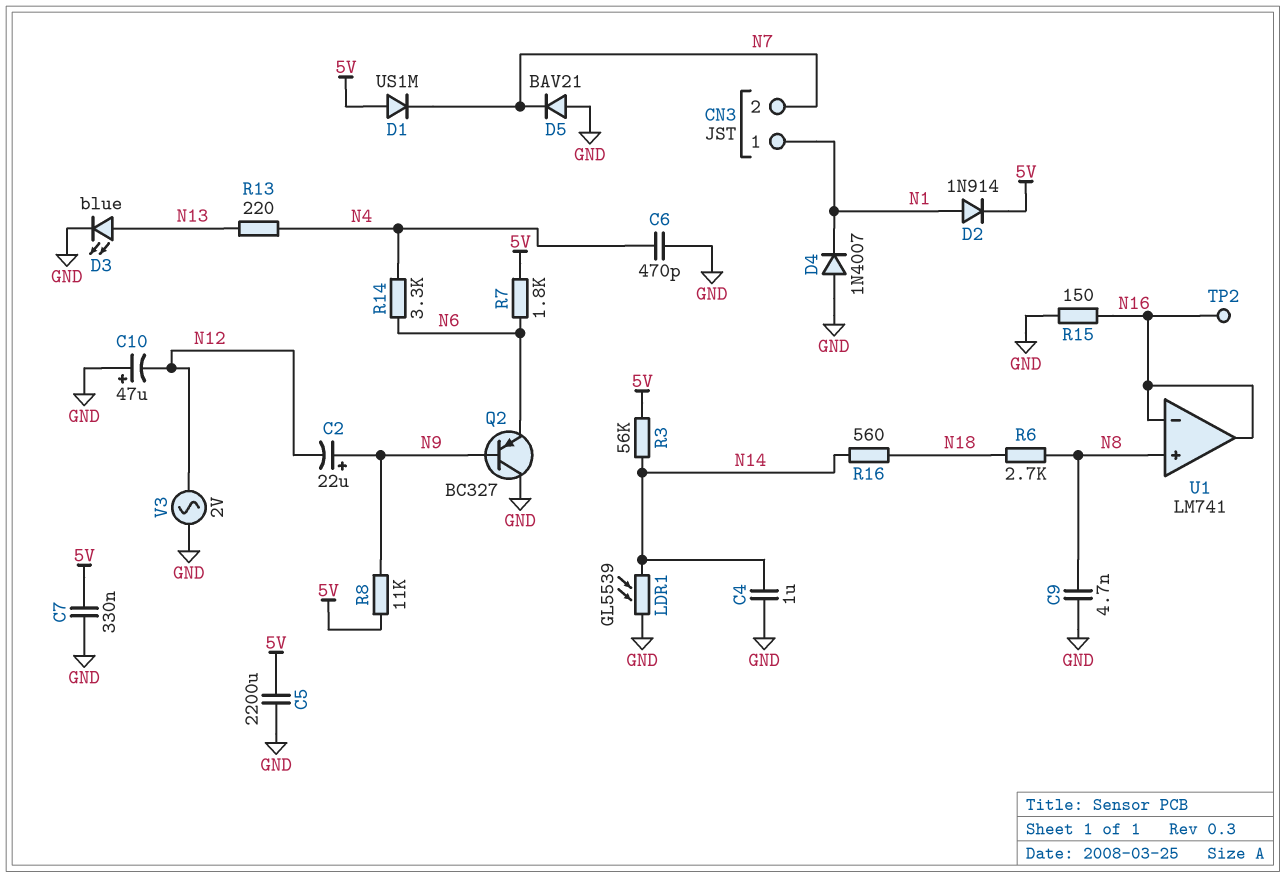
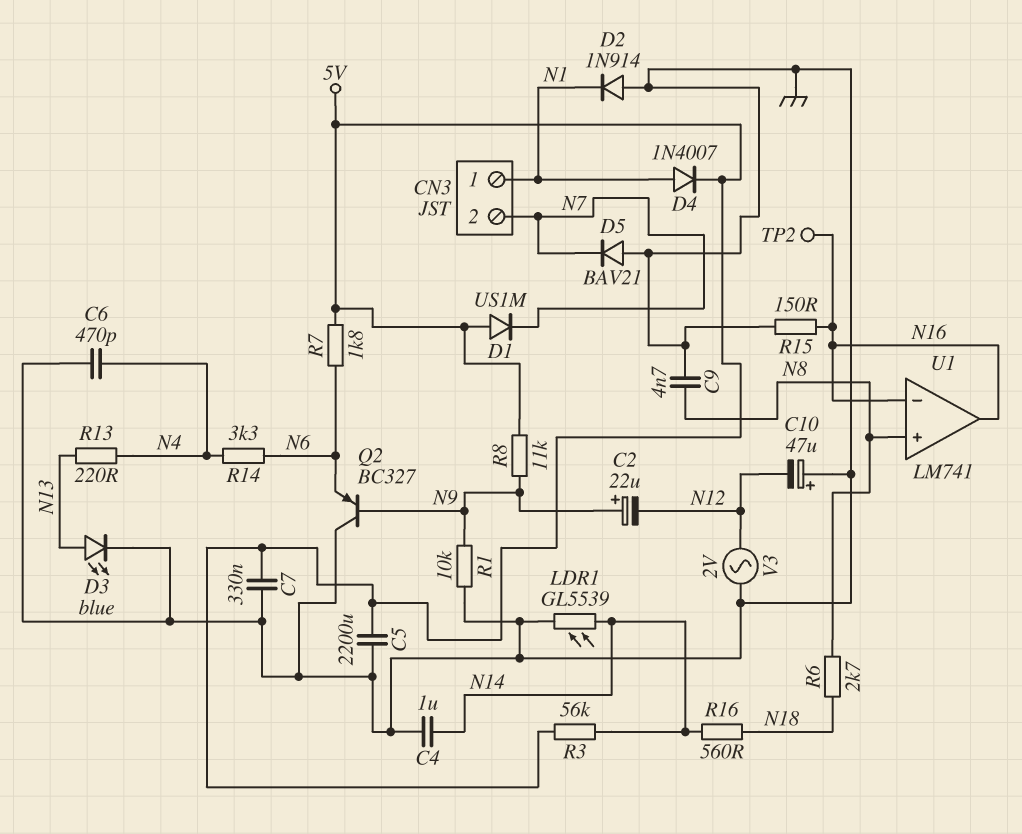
D2: diode 1N914 (A N1, K 5V) -> diode 1N914 (A GND, K N1)
D4: diode 1N4007 (A GND, K N1) -> diode 1N4007 (A N1, K 5V)
R1: none -> 10k (GND, N9)

